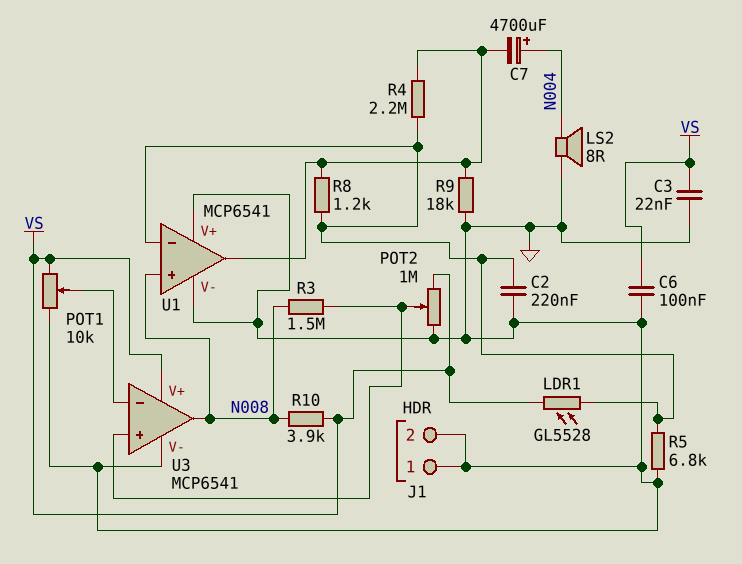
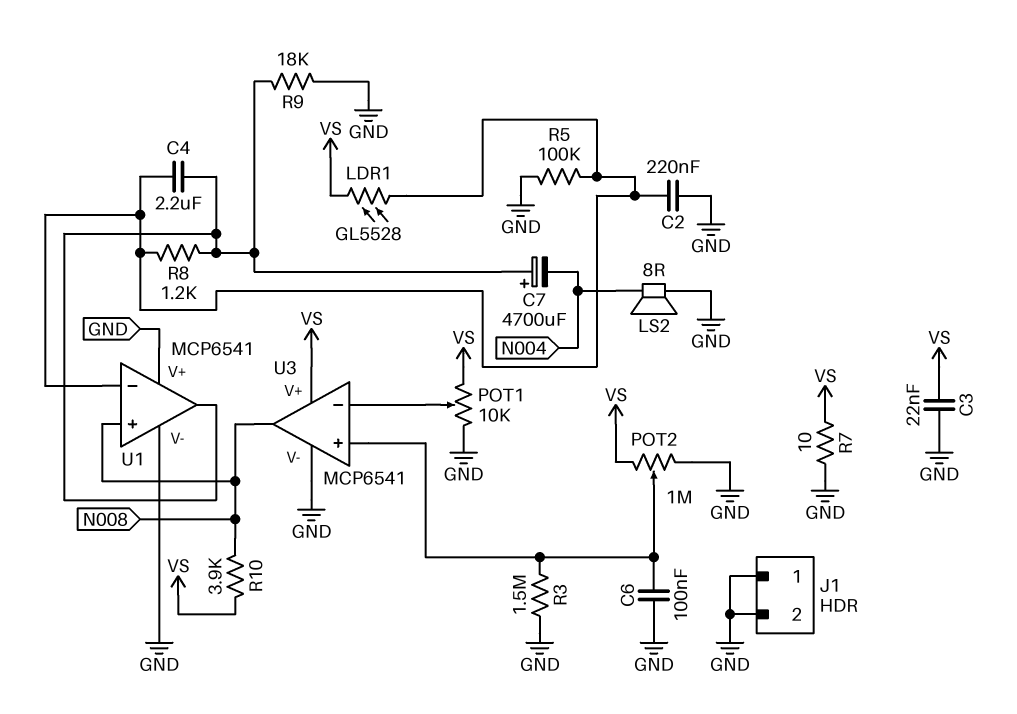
C4: none -> 2.2uF (U1/in-, U1/out)
C6: 100nF (GND, VS) -> 100nF (GND, U3/in+)
C7: 4700uF (plus N004, minus U1/out) -> 4700uF (plus U1/out, minus N004)
R3: 1.5M (N008, U3/in+) -> 1.5M (GND, U3/in+)
R4: 2.2M (U1/in-, U1/out) -> none
R5: 6.8k (GND, U1/in-) -> 100k (GND, U1/in-)
R7: none -> 10 (GND, VS)

